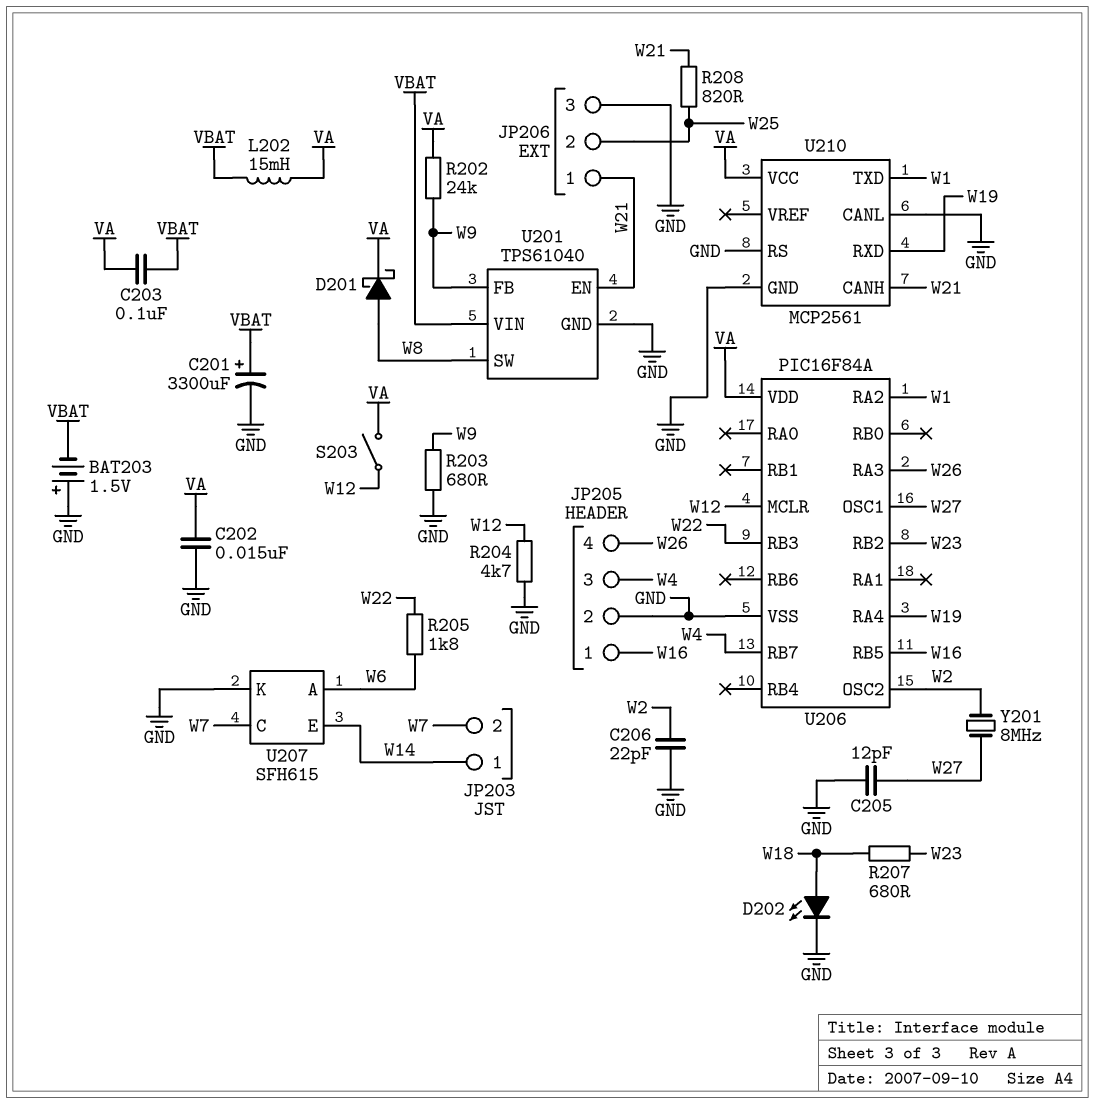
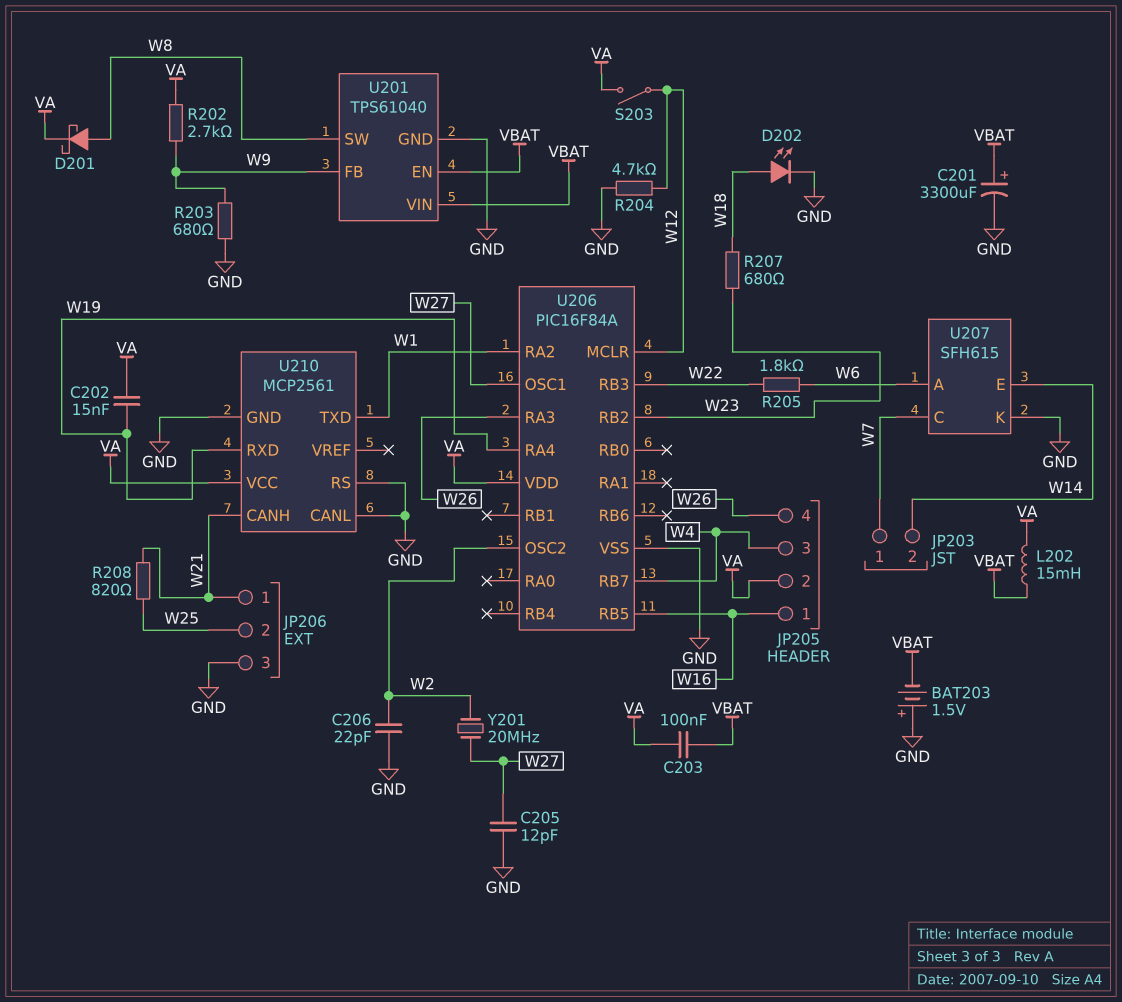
C202: 15nF (GND, VA) -> 15nF (VA, W19)
JP203 pin 1: W14 -> W7
JP203 pin 2: W7 -> W14
JP205 pin 2: GND -> VA
R202: 24k (VA, W9) -> 2.7k (VA, W9)
U201 pin EN: W21 -> VBAT
Y201: 8MHz (W2, W27) -> 20MHz (W2, W27)

